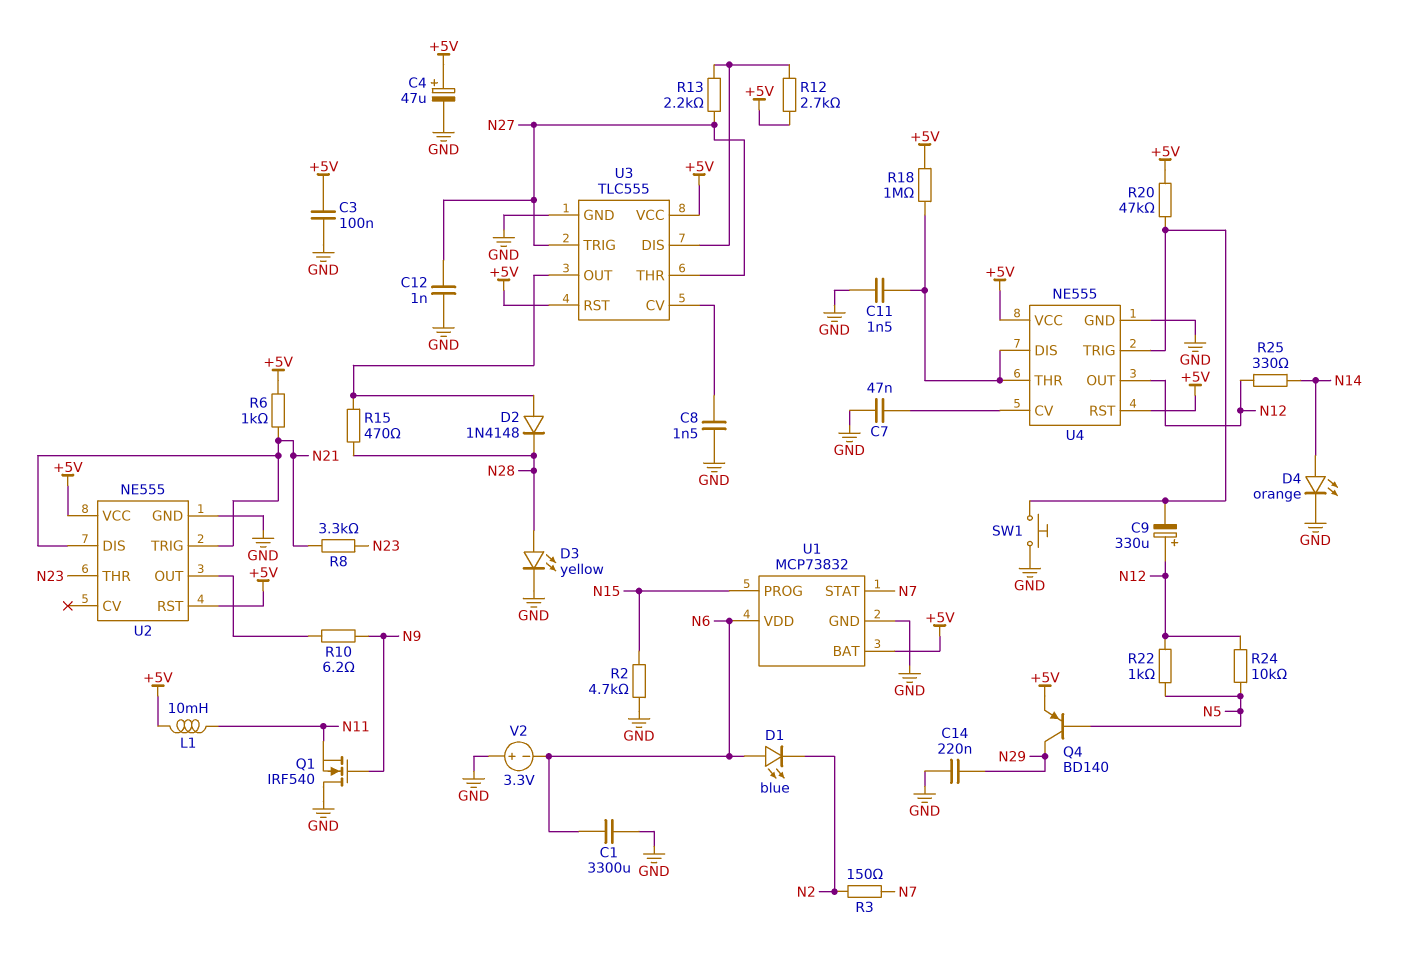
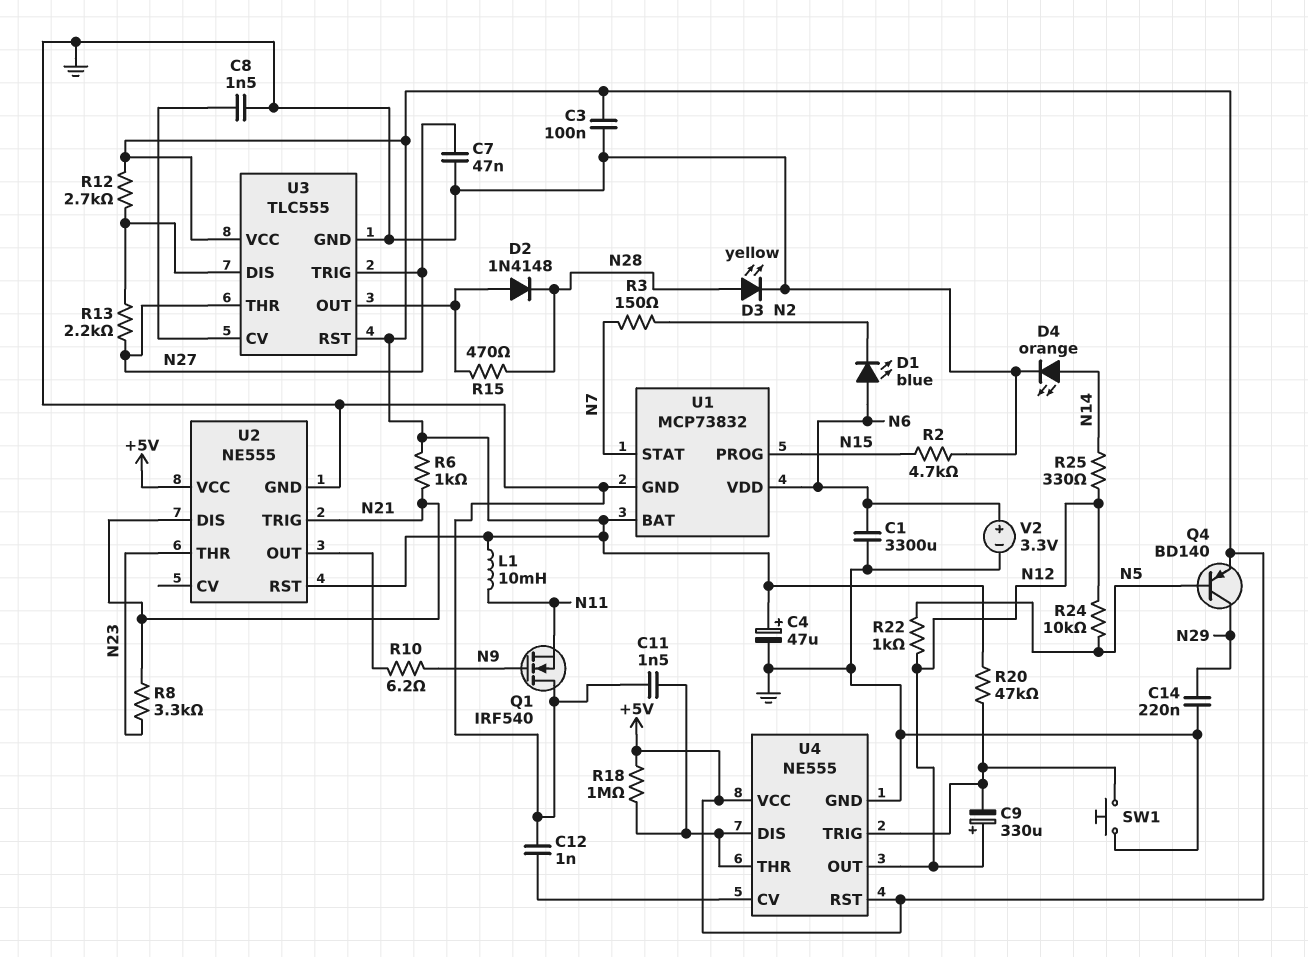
C7: 47nF (GND, U4/CV) -> 47nF (GND, N27)
C12: 1nF (GND, N27) -> 1nF (GND, U4/CV)
V2: 3.3V (plus GND, minus N6) -> 3.3V (plus N6, minus GND)

